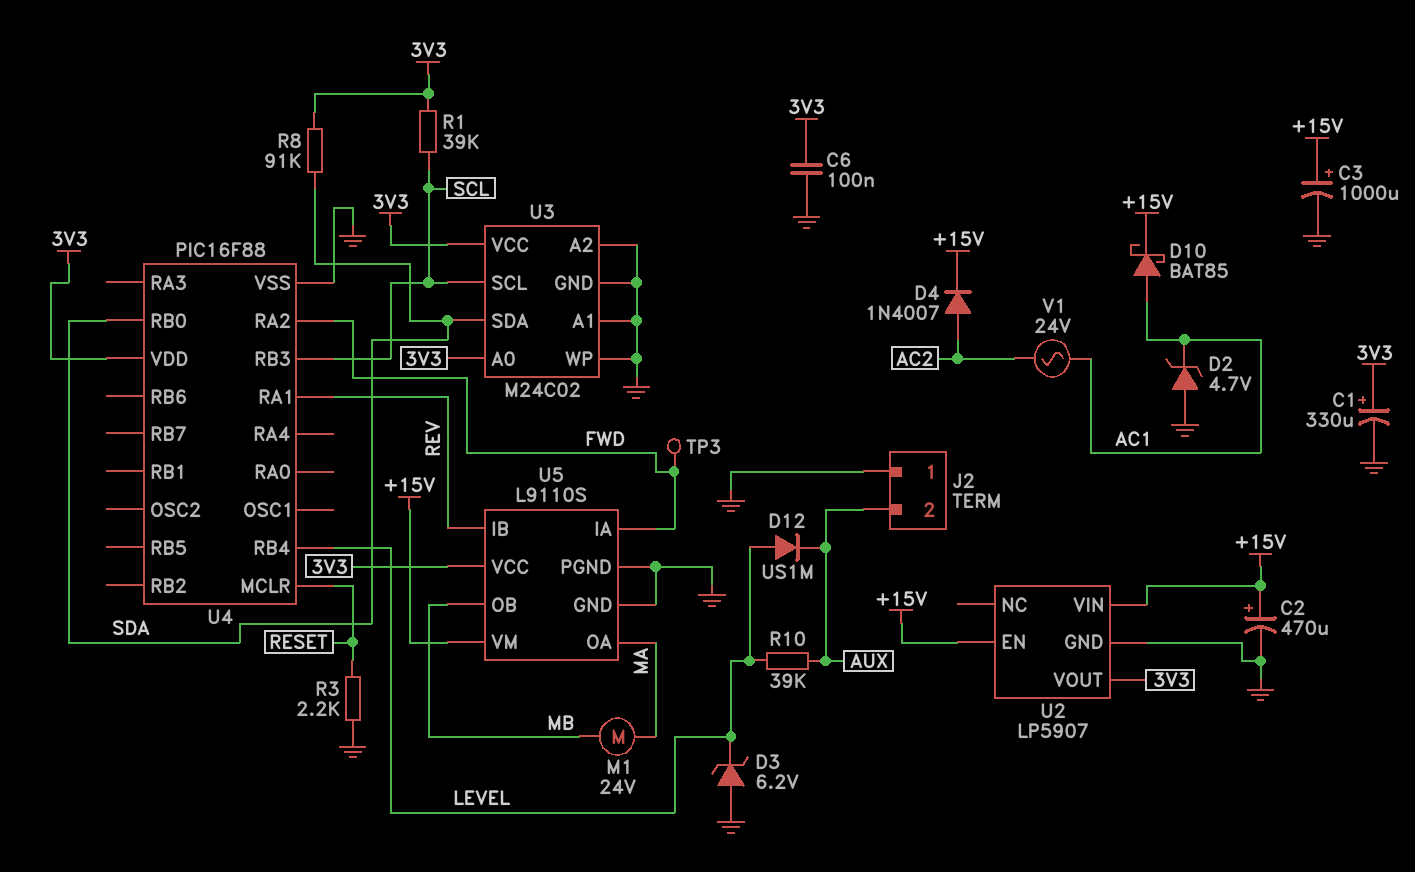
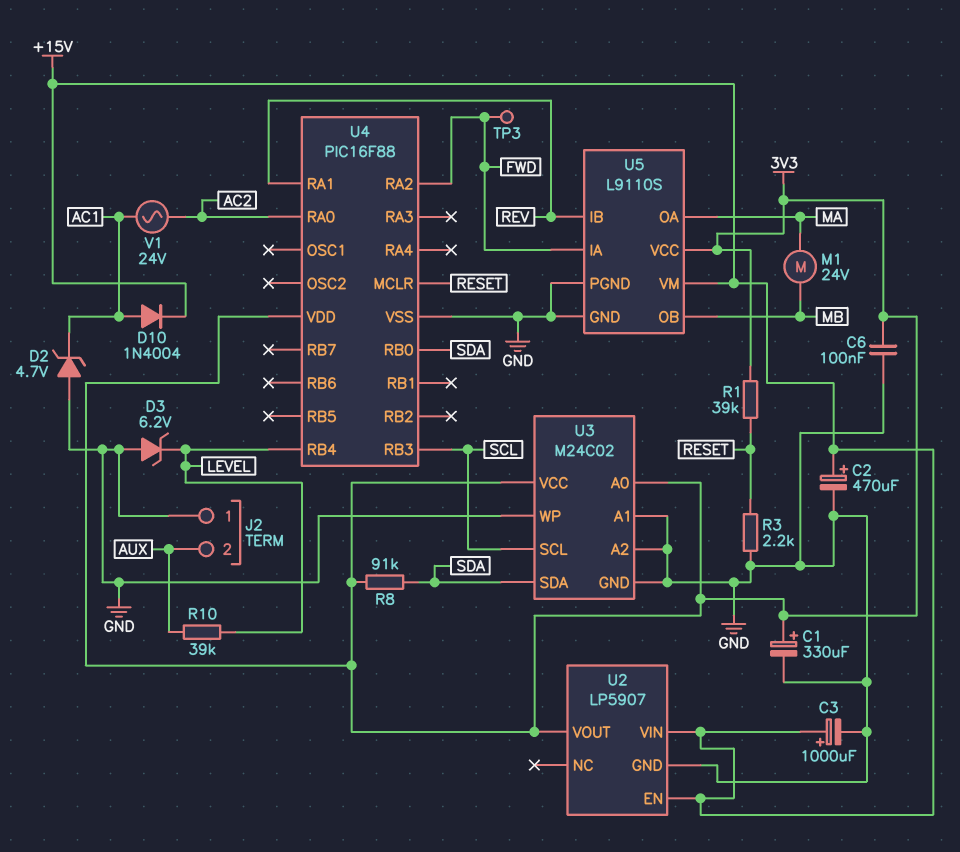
D4: diode 1N4007 (A AC2, K +15V) -> none
D10: schottky BAT85 (A AC1, K +15V) -> diode 1N4004 (A AC1, K +15V)
D12: diode US1M (A LEVEL, K AUX) -> none
R1: 39k (3V3, SCL) -> 39k (3V3, RESET)
U4 pin RA0: none -> AC2

